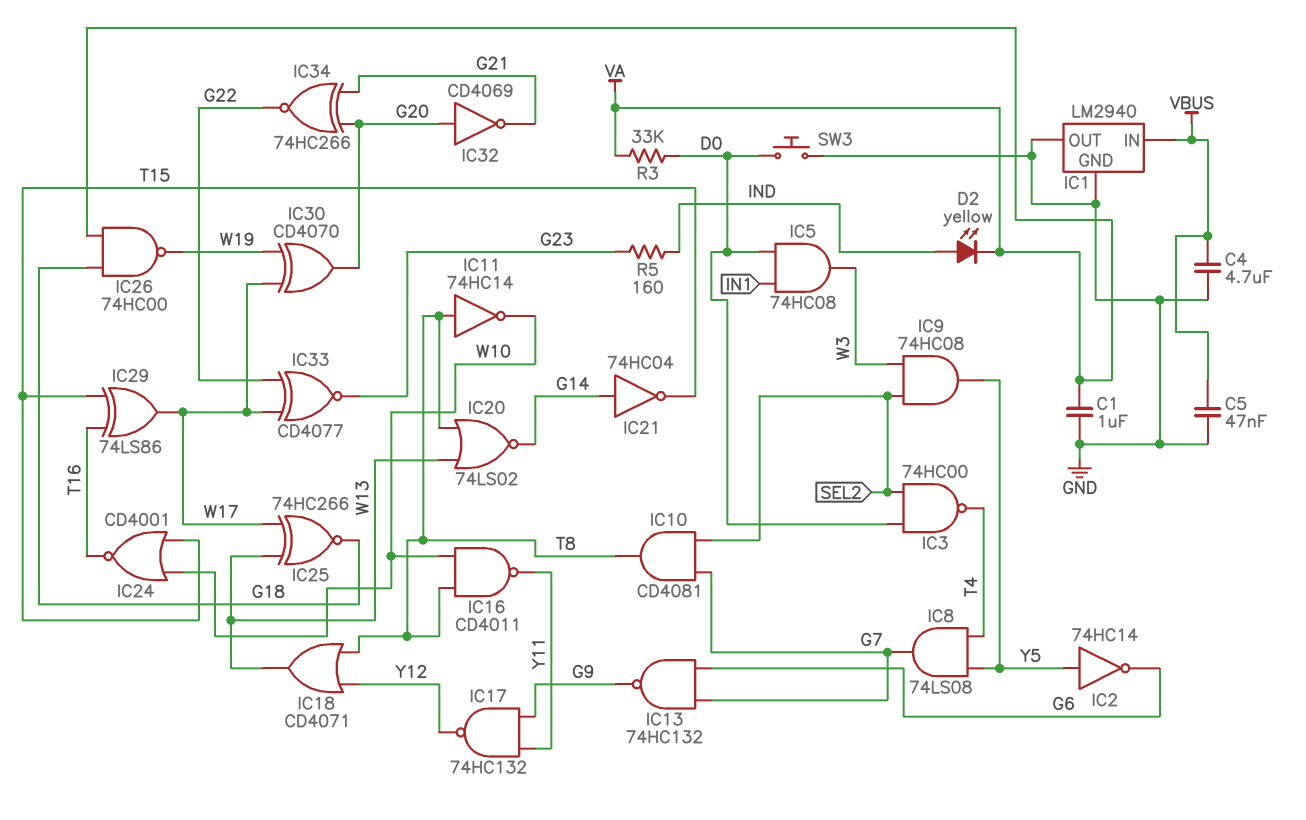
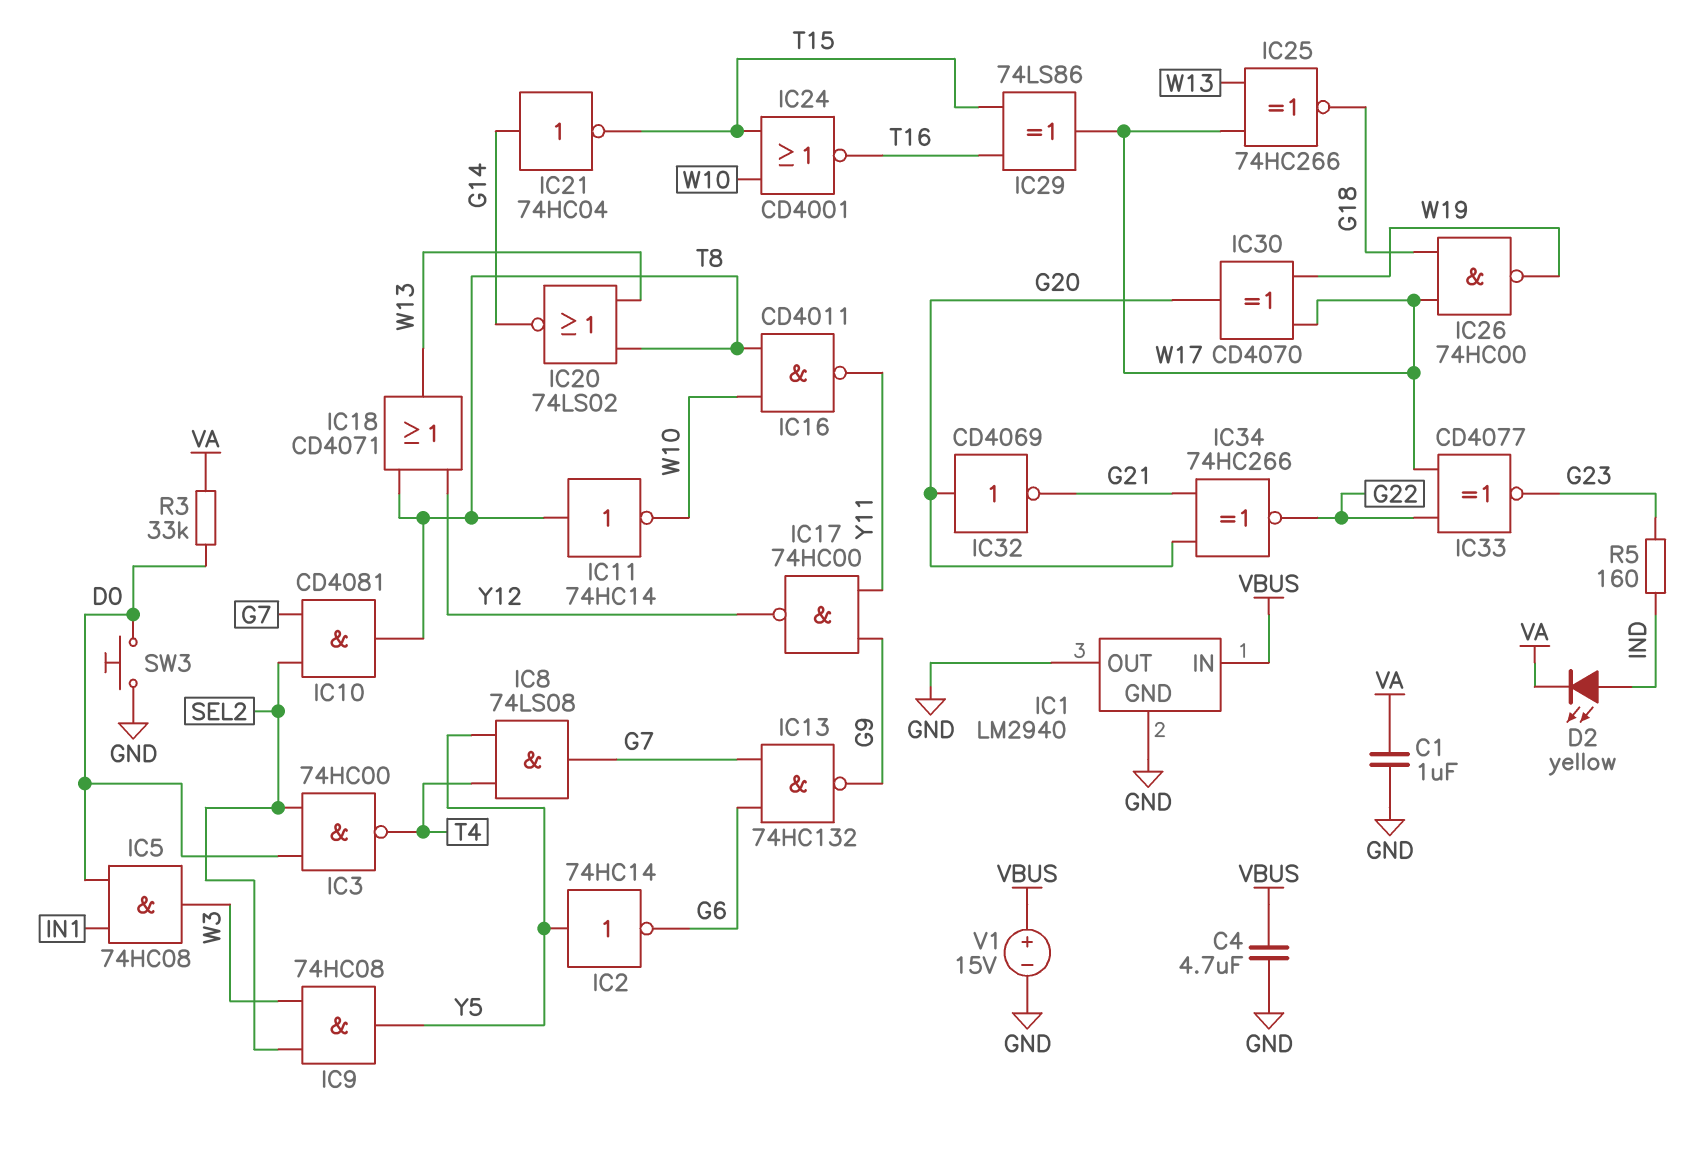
C5: 47nF (GND, VBUS) -> none
IC17: NAND 74HC132 (in G9, in Y11, out Y12) -> NAND 74HC00 (in G9, in Y11, out Y12)
IC26: NAND 74HC00 (in G18, in VA, out W19) -> NAND 74HC00 (in G18, in W17, out W19)
V1: none -> 15V (plus VBUS, minus GND)

